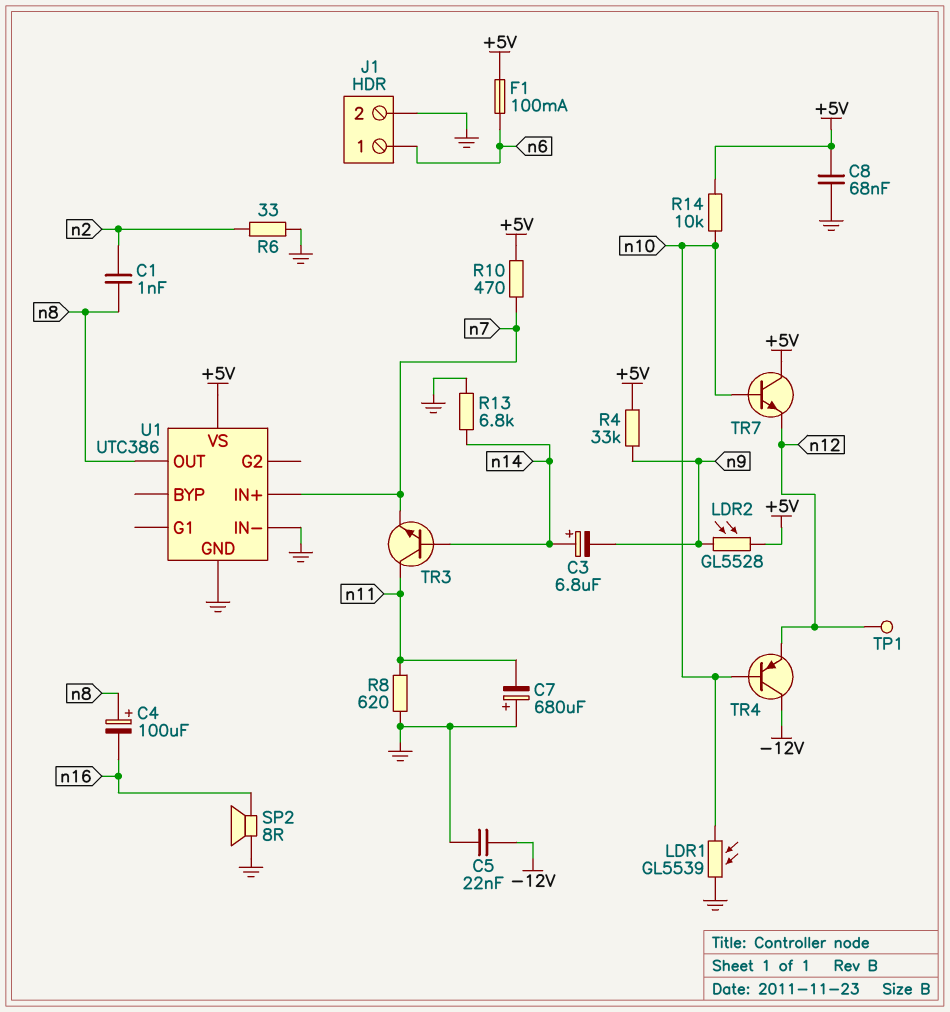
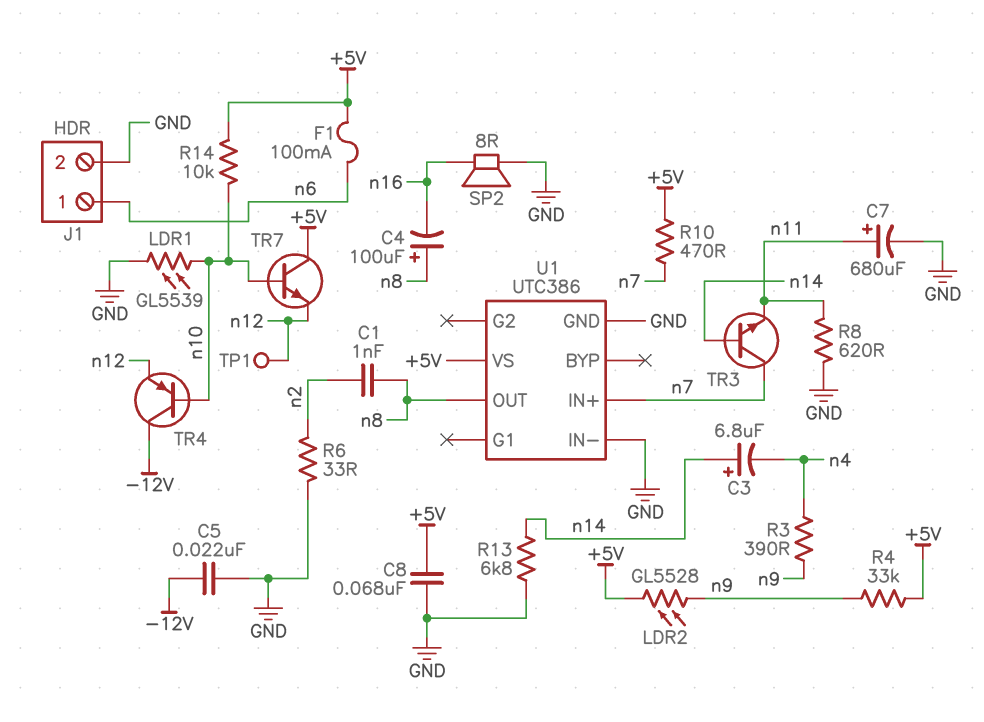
C3: 6.8uF (plus n14, minus n9) -> 6.8uF (plus n14, minus n4)
C7: 680uF (plus GND, minus n11) -> 680uF (plus n11, minus GND)
R3: none -> 390 (n4, n9)
TR3: NPN (B n14, C n11, E n7) -> NPN (B n14, C n7, E n11)

